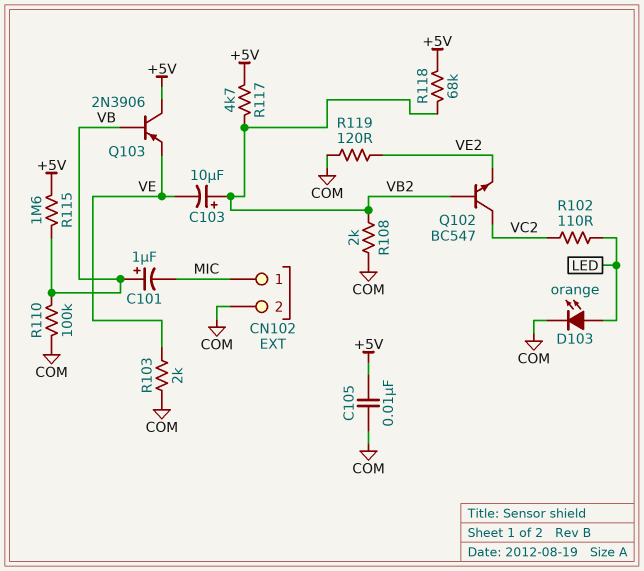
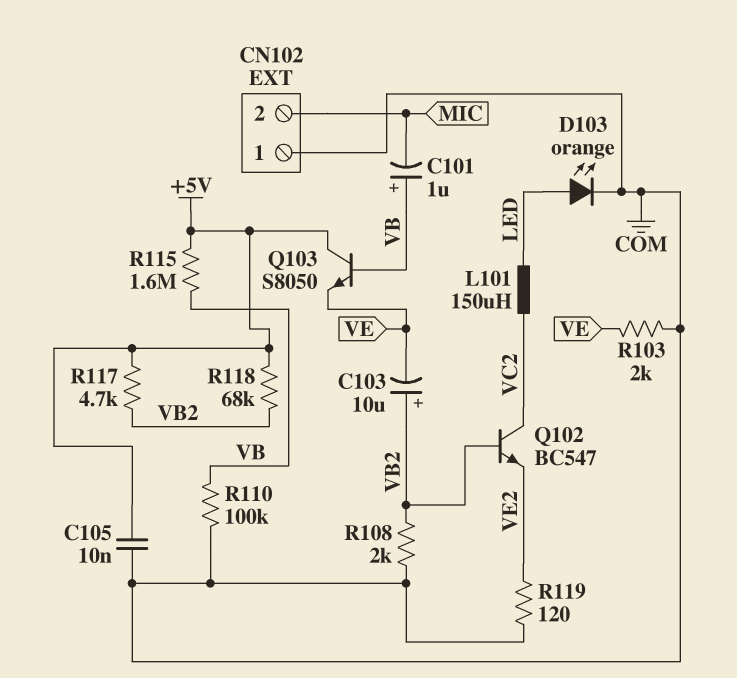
CN102 pin 1: MIC -> COM
CN102 pin 2: COM -> MIC
L101: none -> 150uH (LED, VC2)
Q103: PNP 2N3906 (B VB, C +5V, E VE) -> NPN S8050 (B VB, C +5V, E VE)
R102: 110 (LED, VC2) -> none

